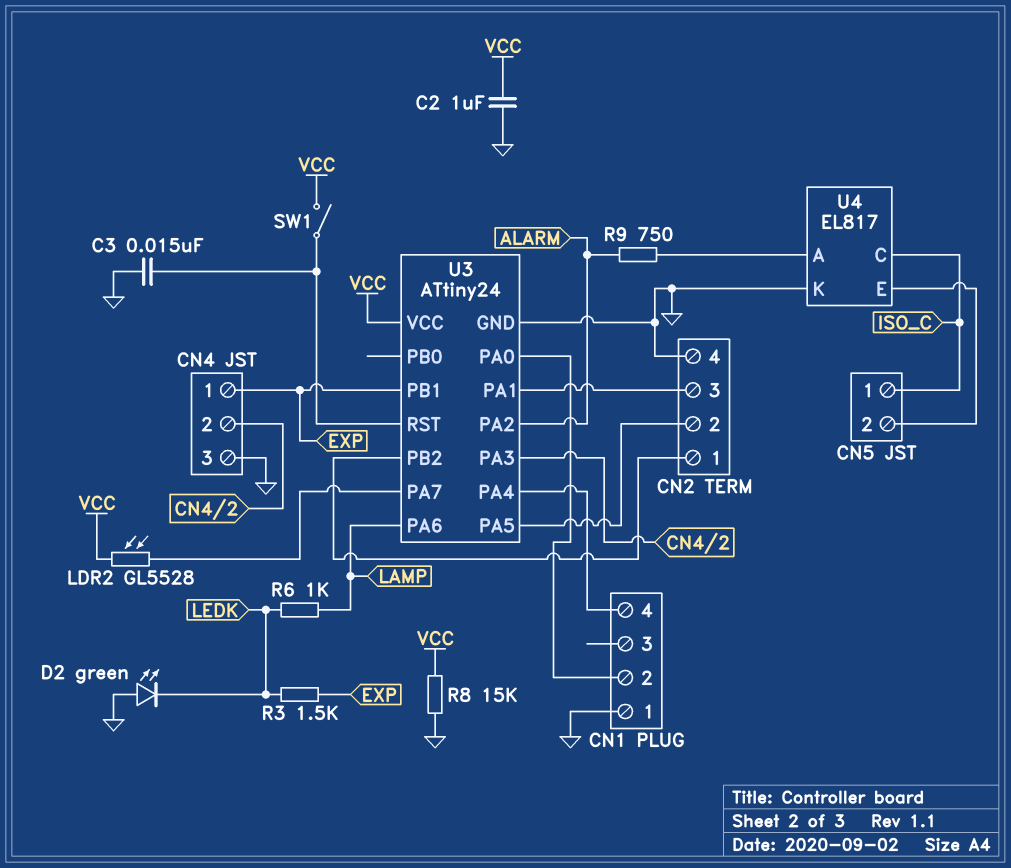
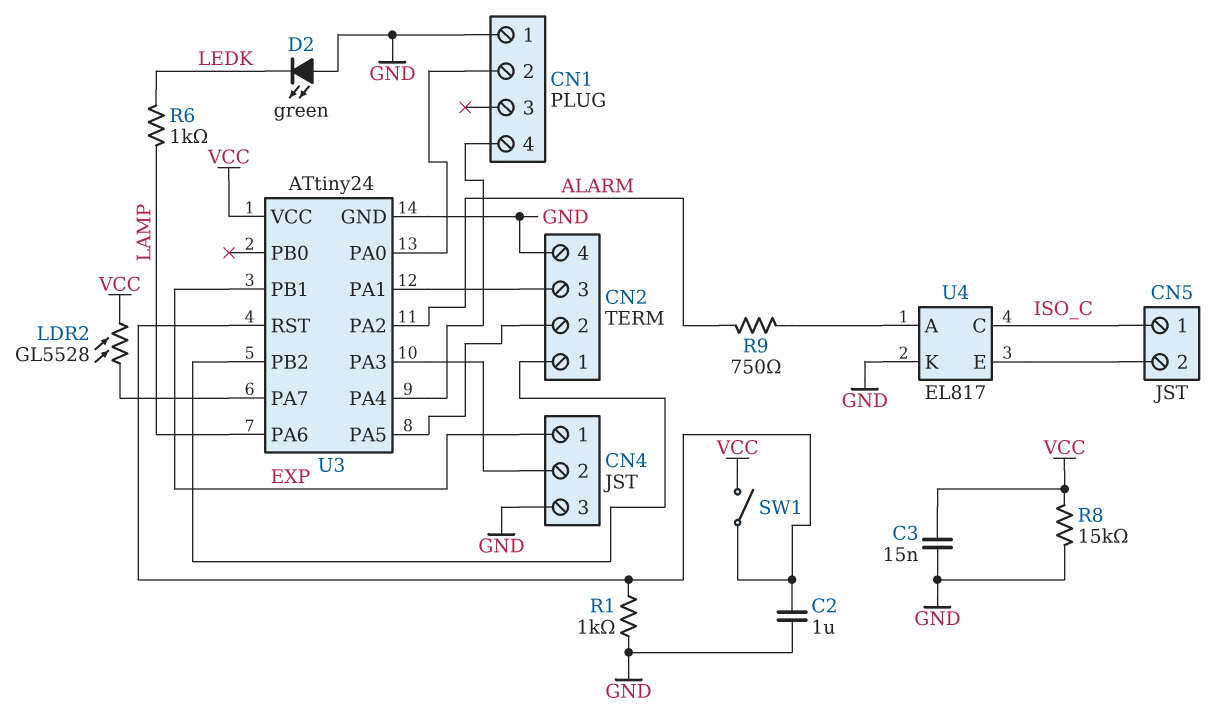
C2: 1uF (GND, VCC) -> 1uF (GND, U3/RST)
C3: 15nF (GND, U3/RST) -> 15nF (GND, VCC)
R1: none -> 1k (GND, U3/RST)
R3: 1.5k (EXP, LEDK) -> none

